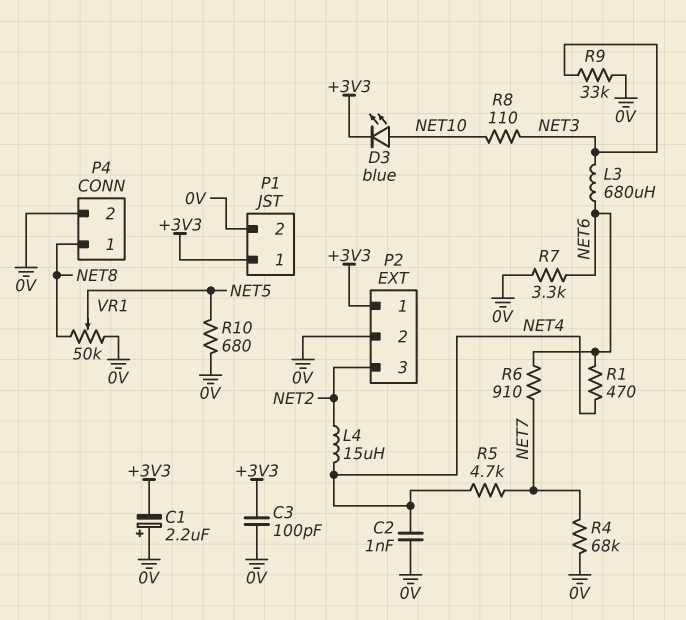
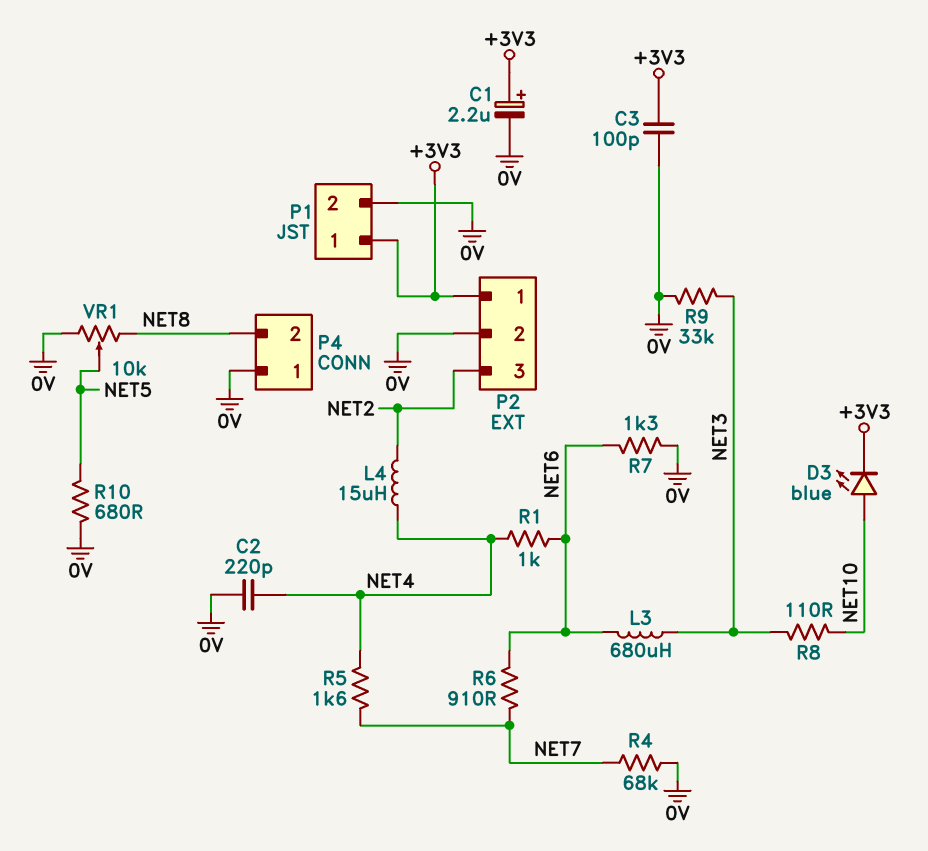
C1: 2.2uF (plus 0V, minus +3V3) -> 2.2uF (plus +3V3, minus 0V)
C2: 1nF (0V, NET4) -> 220pF (0V, NET4)
P4 pin 1: NET8 -> 0V
P4 pin 2: 0V -> NET8
R1: 470 (NET4, NET6) -> 1k (NET4, NET6)
R5: 4.7k (NET4, NET7) -> 1.6k (NET4, NET7)
R7: 3.3k (0V, NET6) -> 1.3k (0V, NET6)
VR1: 50k (0V, NET8, wiper NET5) -> 10k (0V, NET8, wiper NET5)

